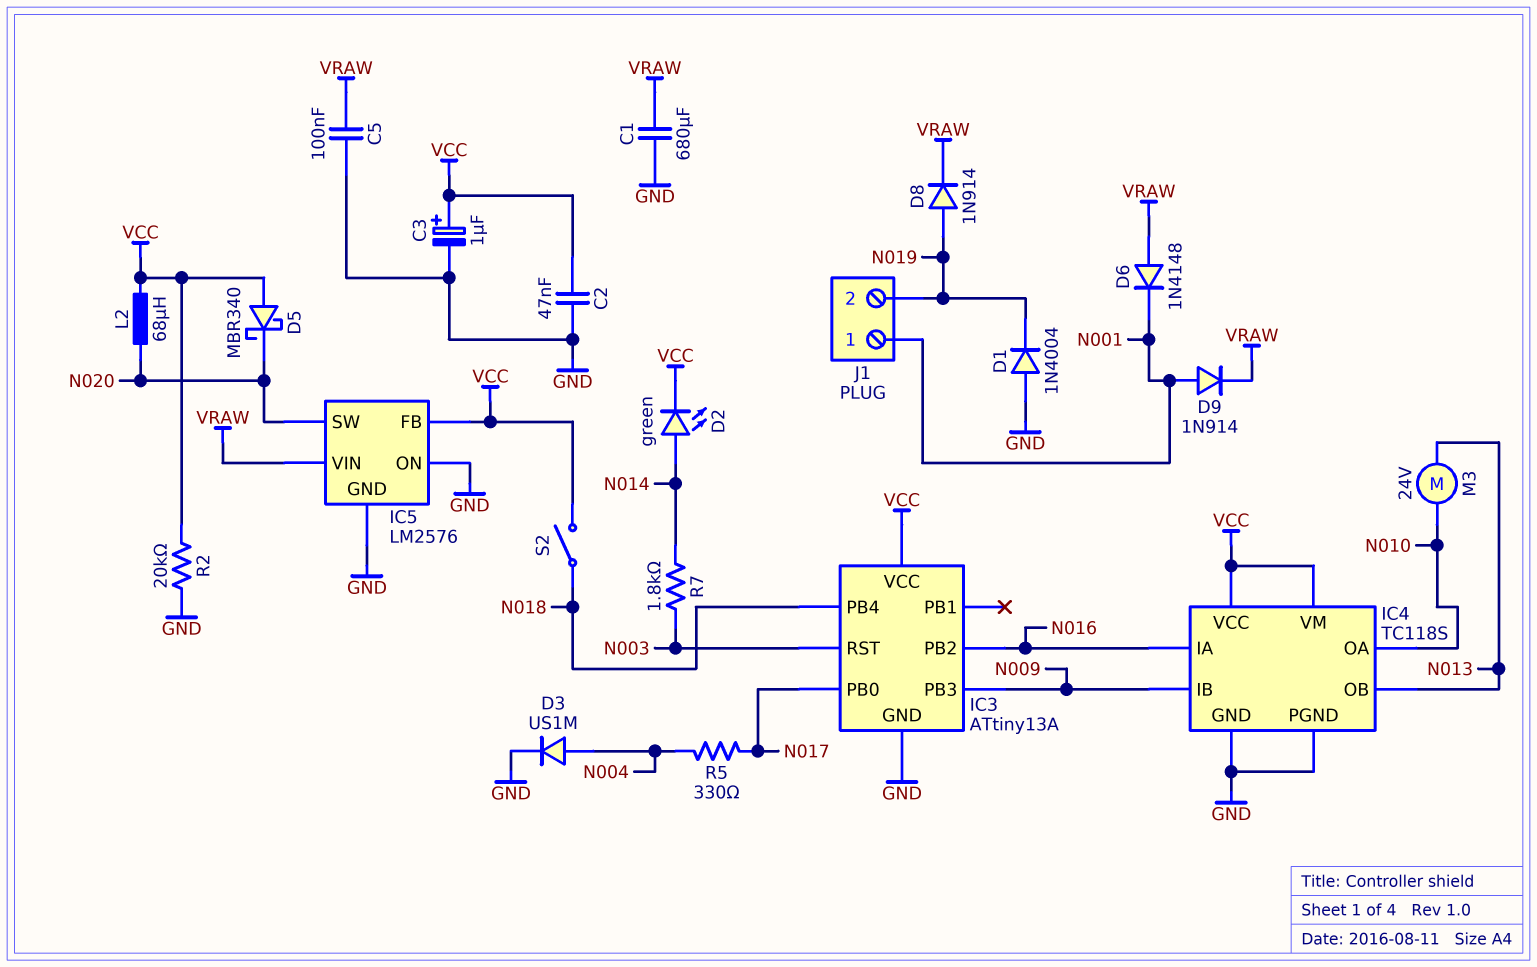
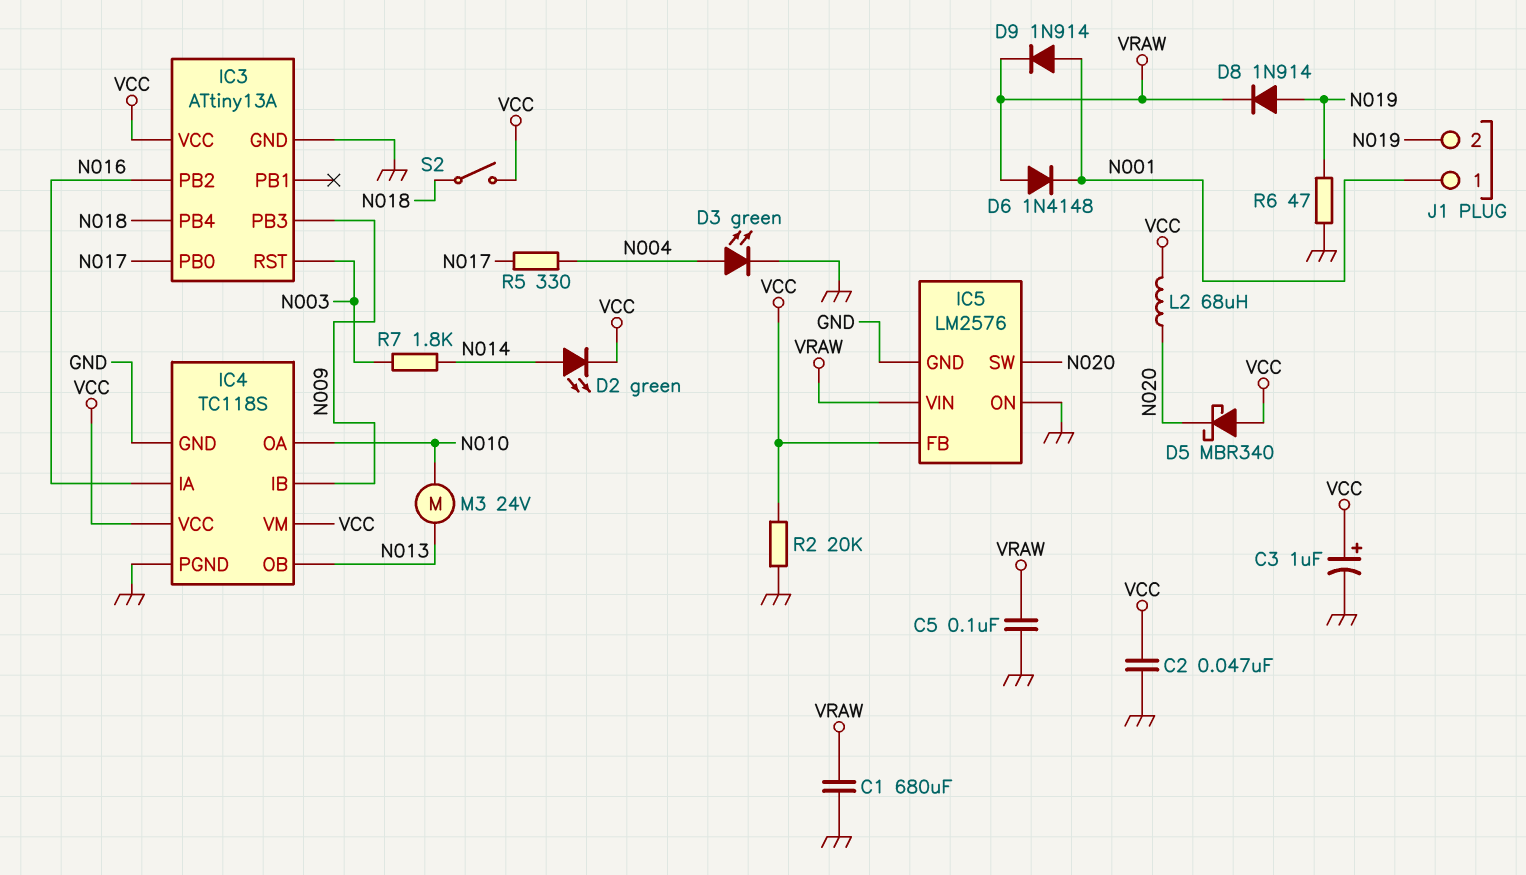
D1: diode 1N4004 (A GND, K N019) -> none
D3: diode US1M (A N004, K GND) -> LED green (A N004, K GND)
R6: none -> 47 (GND, N019)

